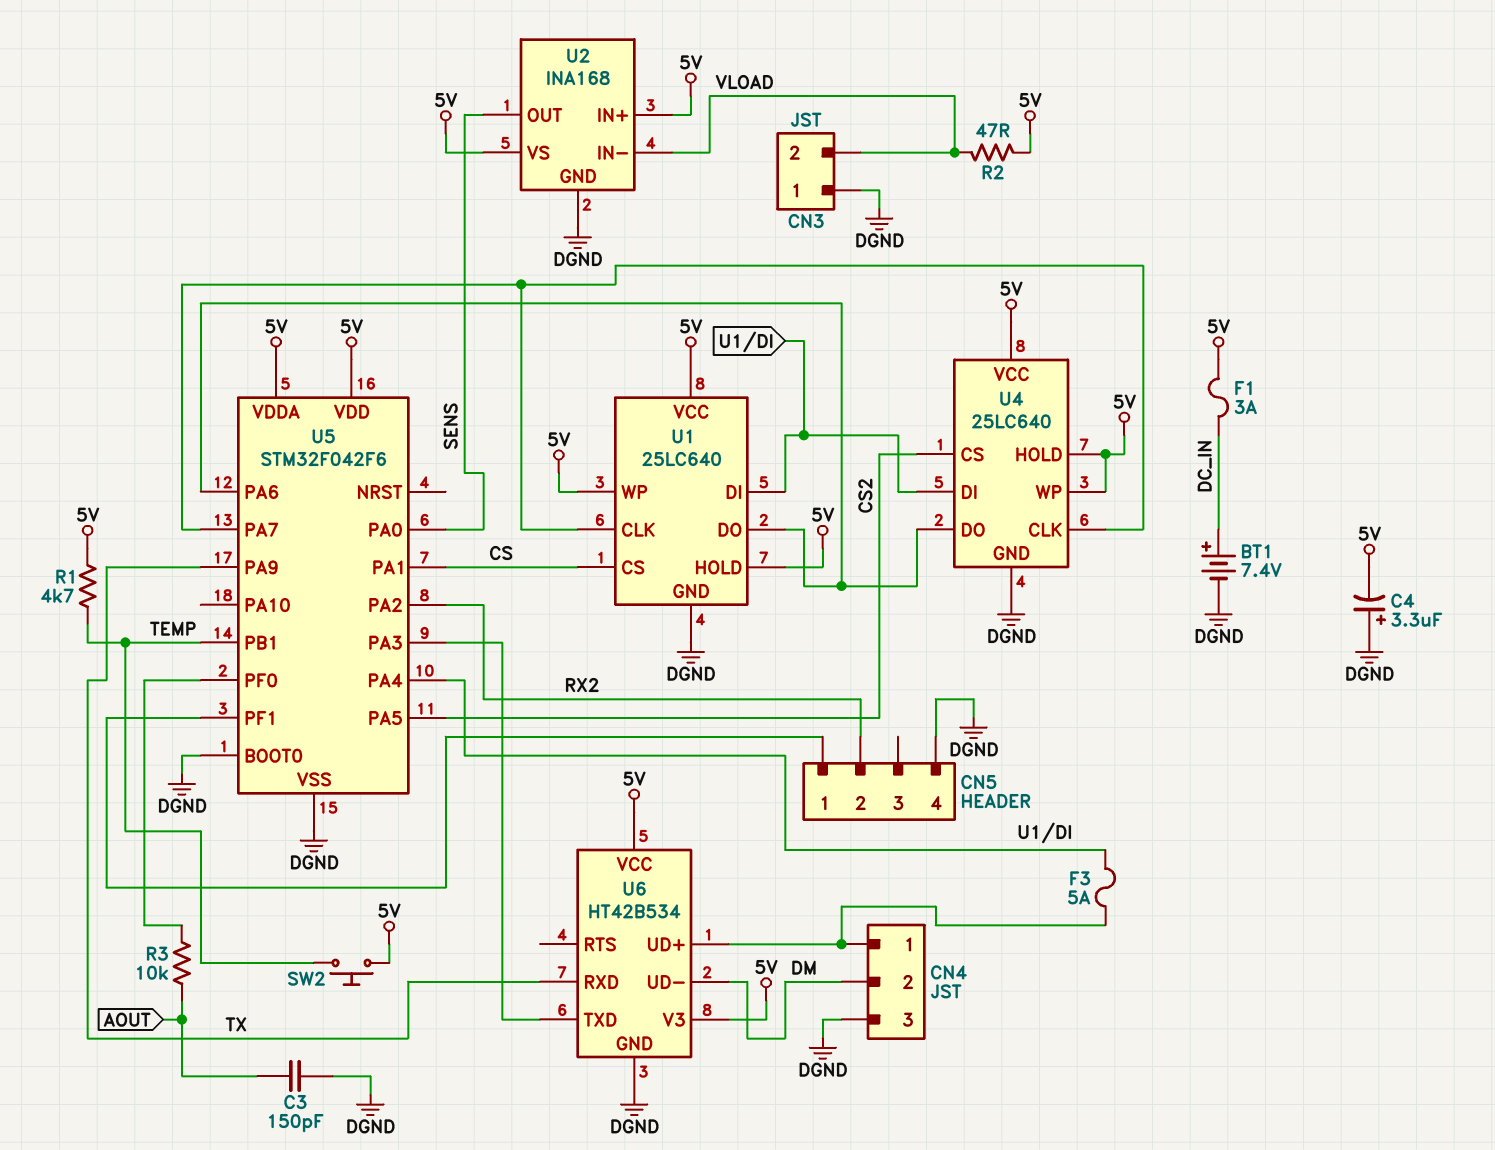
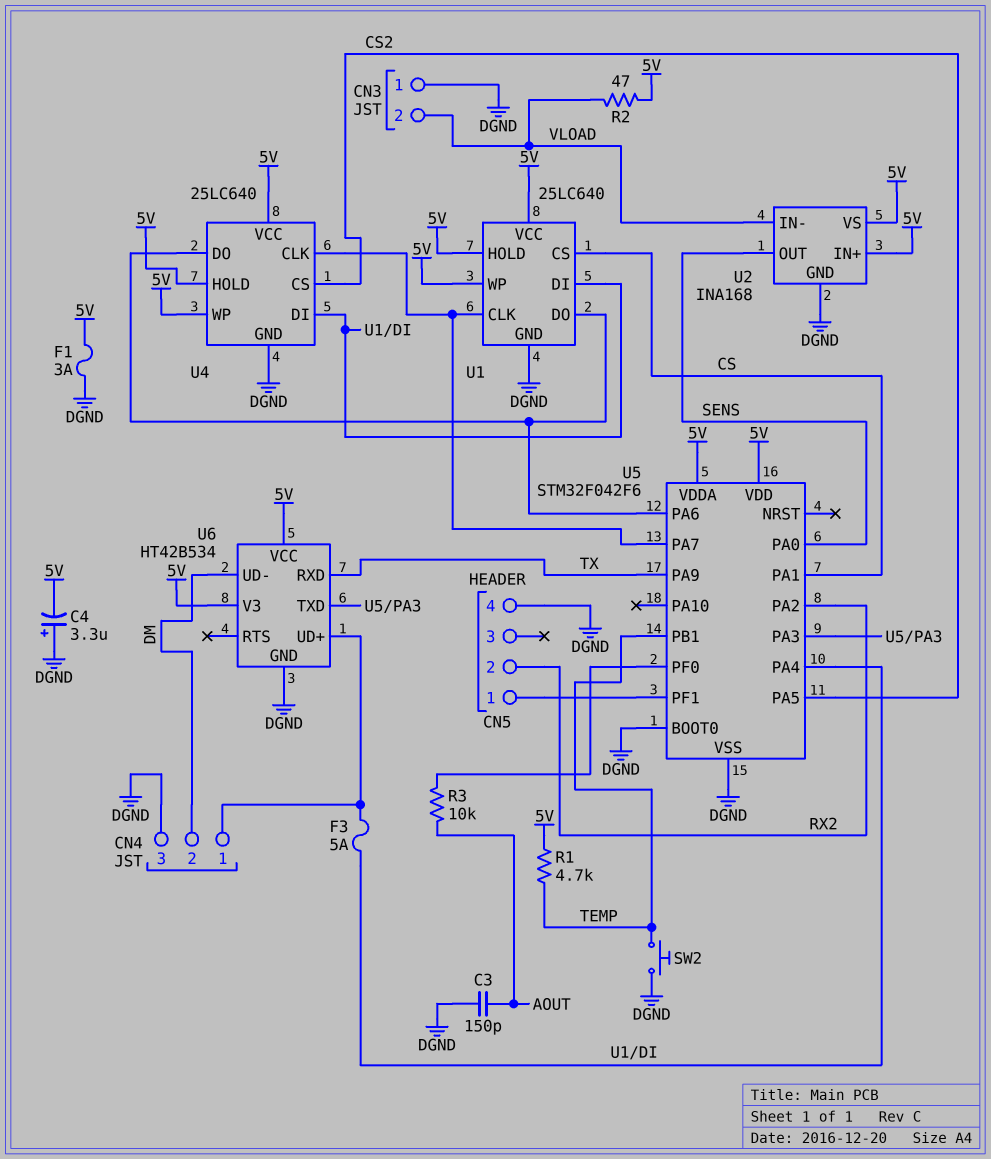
BT1: 7.4V (plus DC_IN, minus DGND) -> none
F1: 3A (5V, DC_IN) -> 3A (5V, DGND)
SW2: button (5V, TEMP) -> button (DGND, TEMP)

